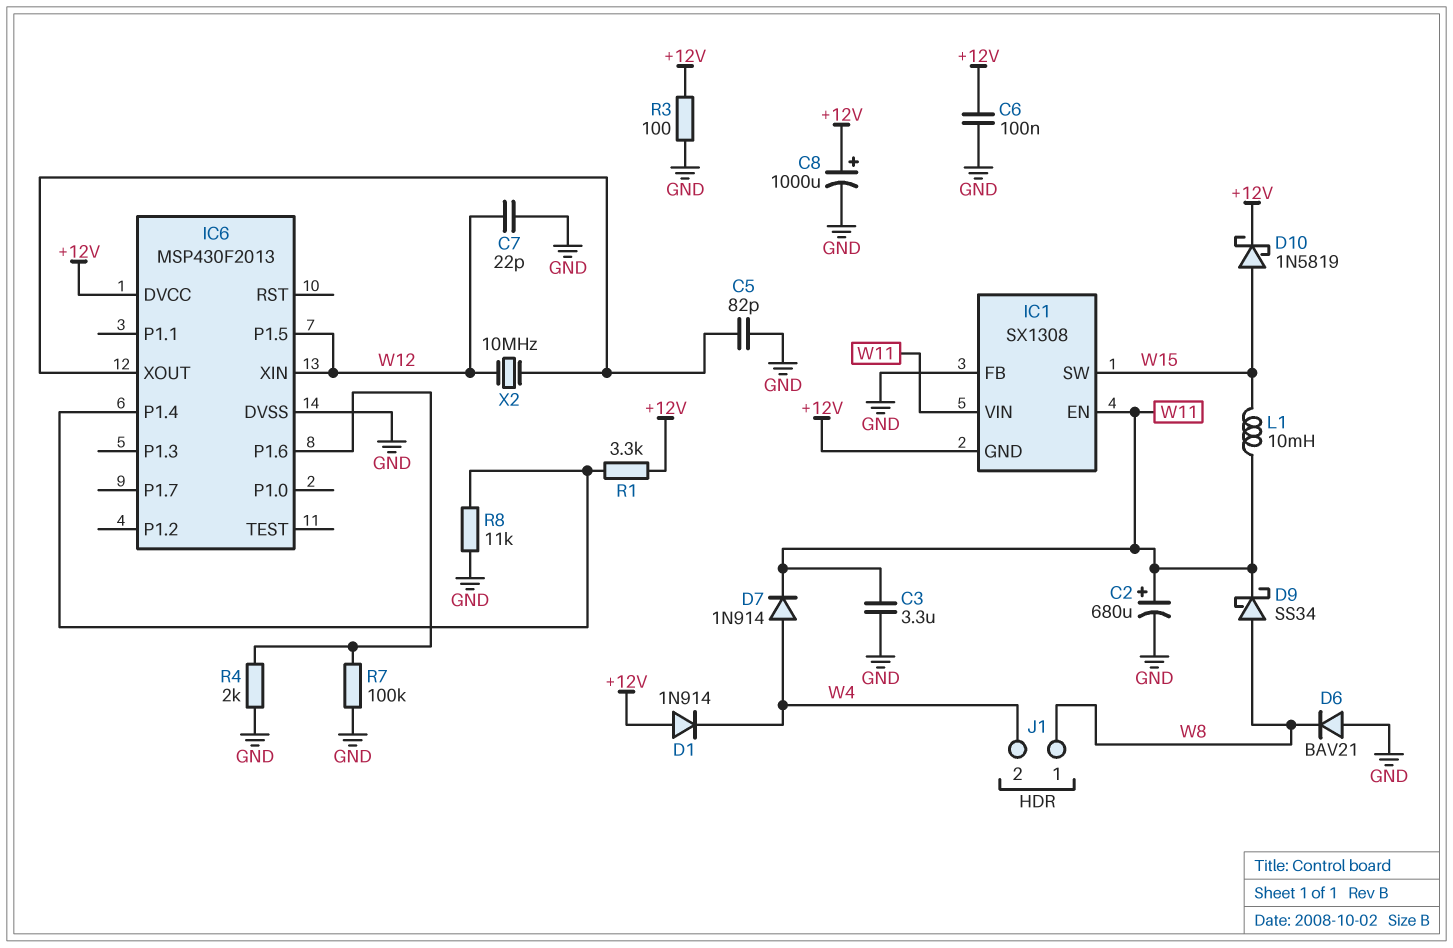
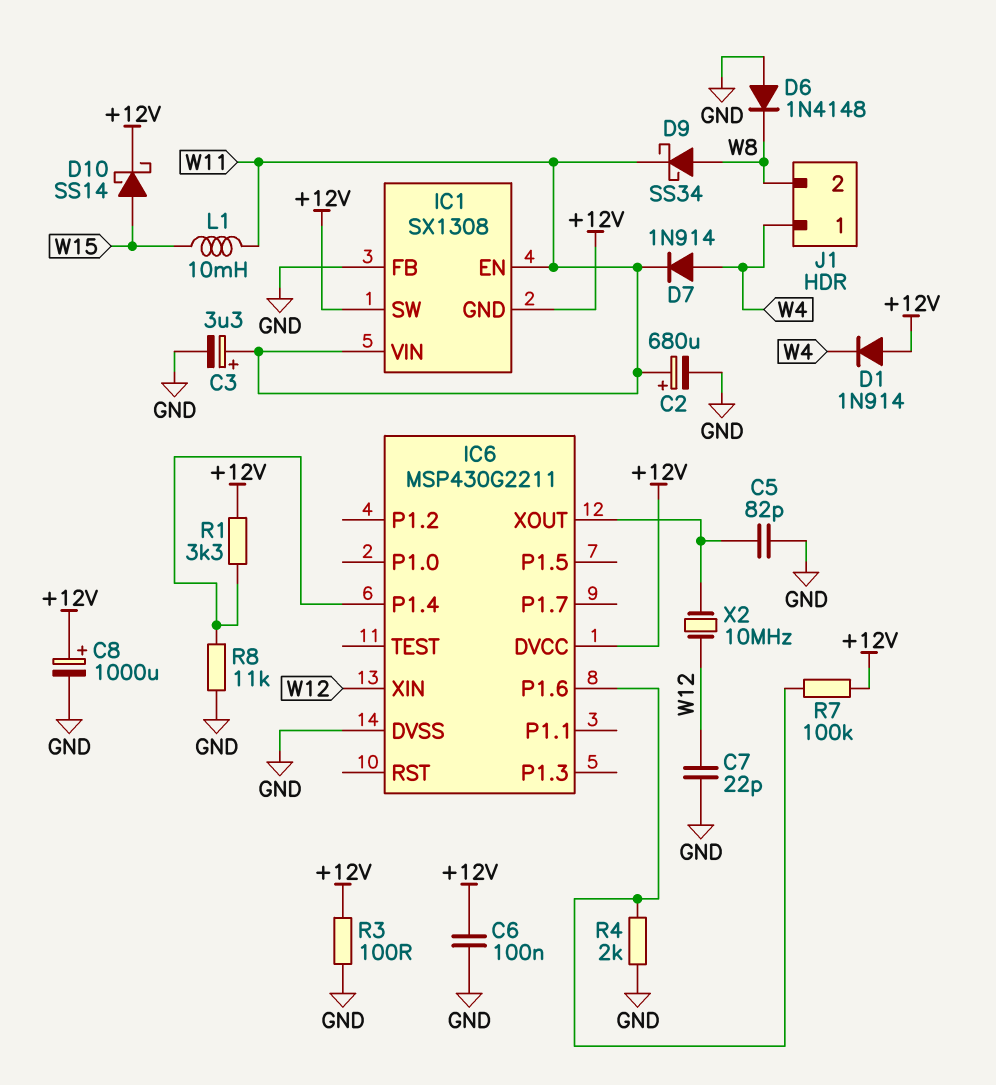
C3: 3.3uF (GND, W11) -> 3.3uF (plus W11, minus GND)
D6: diode BAV21 (A GND, K W8) -> diode 1N4148 (A GND, K W8)
D10: schottky 1N5819 (A W15, K +12V) -> schottky SS14 (A W15, K +12V)
IC1 pin SW: W15 -> +12V
IC6: MSP430F2013 -> MSP430G2211
IC6 pin P1.5: W12 -> none
J1 pin 1: W8 -> W4
J1 pin 2: W4 -> W8
R7: 100k (GND, IC6/P1.6) -> 100k (+12V, IC6/P1.6)

